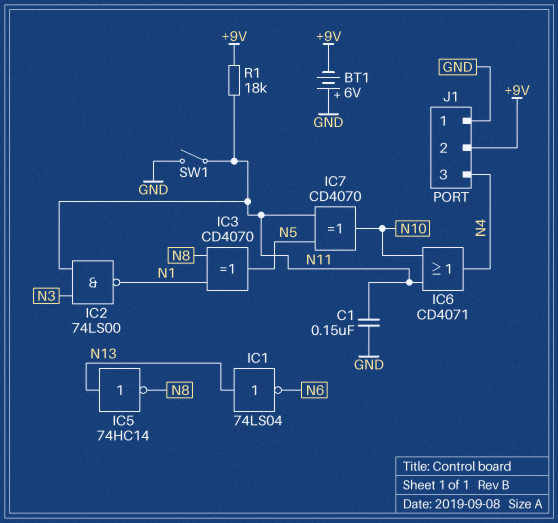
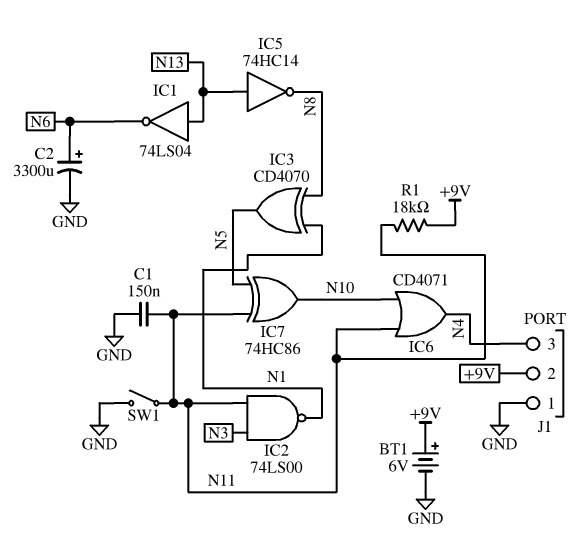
BT1: 6V (plus GND, minus +9V) -> 6V (plus +9V, minus GND)
C2: none -> 3300uF (plus N6, minus GND)
IC7: XOR CD4070 (in N5, in N11, out N10) -> XOR 74HC86 (in N5, in N11, out N10)

